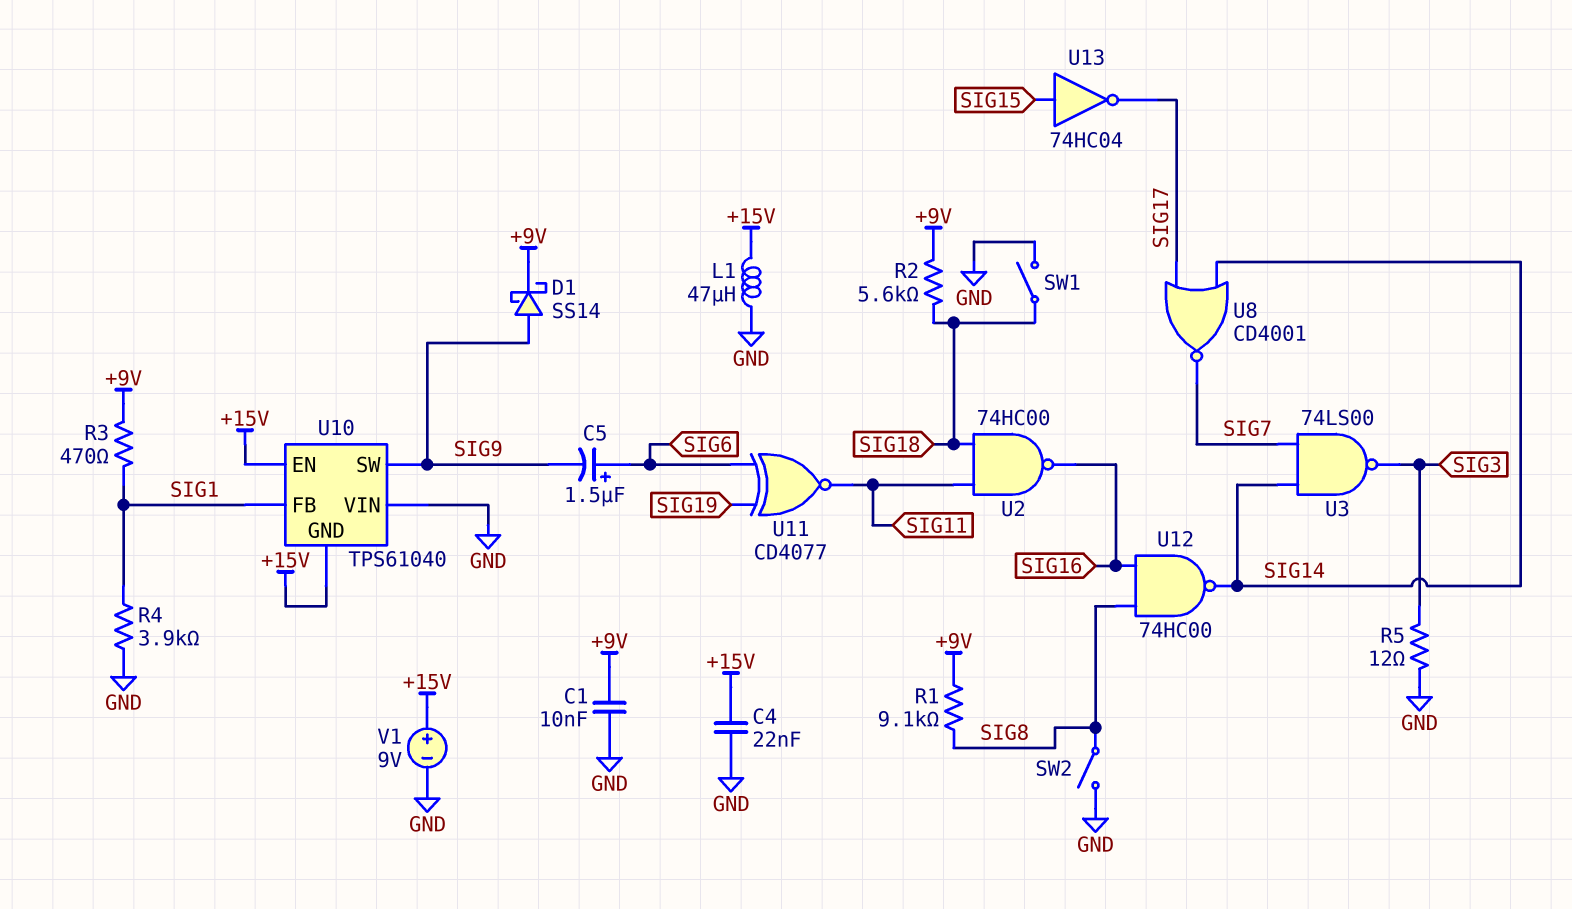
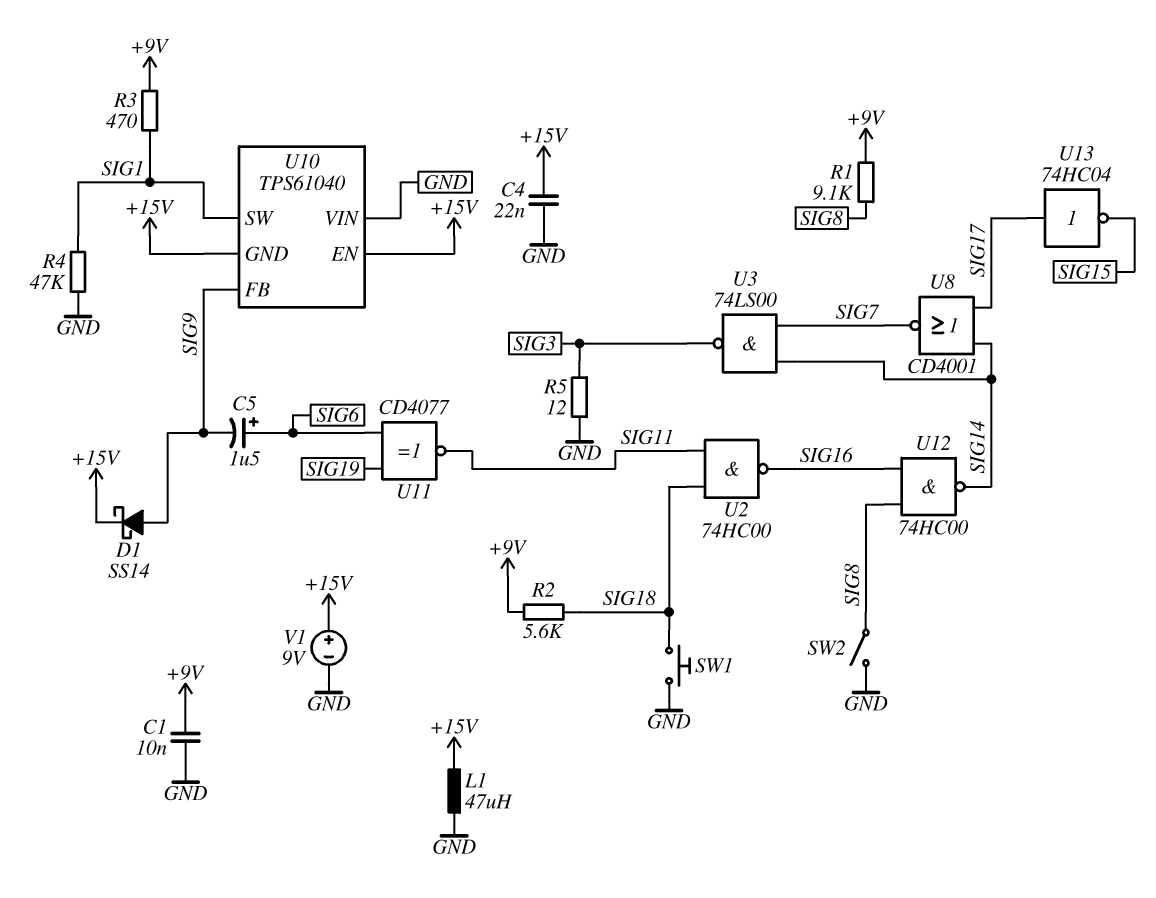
D1: schottky SS14 (A SIG9, K +9V) -> schottky SS14 (A SIG9, K +15V)
R4: 3.9k (GND, SIG1) -> 47k (GND, SIG1)
SW1: switch (GND, SIG18) -> button (GND, SIG18)
U10 pin FB: SIG1 -> SIG9
U10 pin SW: SIG9 -> SIG1
U13: NOT 74HC04 (in SIG15, out SIG17) -> NOT 74HC04 (in SIG17, out SIG15)

